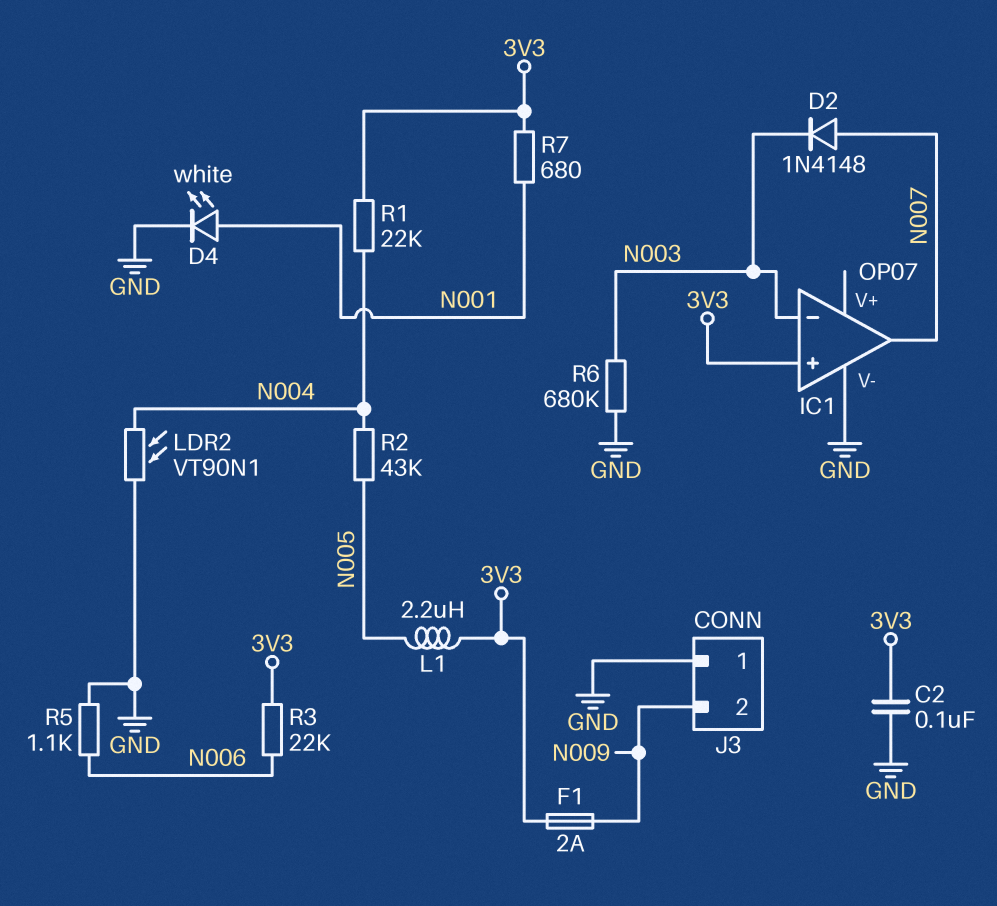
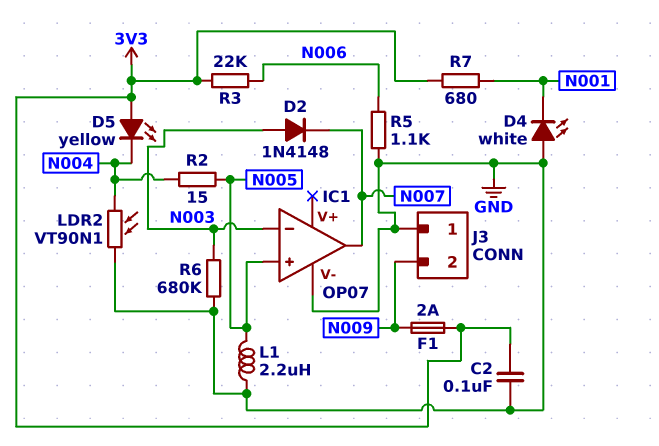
D2: diode 1N4148 (A N007, K N003) -> diode 1N4148 (A N003, K N007)
D4: LED white (A N001, K GND) -> LED white (A GND, K N001)
D5: none -> LED yellow (A 3V3, K N004)
IC1 pin in+: 3V3 -> N005
L1: 2.2uH (3V3, N005) -> 2.2uH (GND, N005)
R1: 22k (3V3, N004) -> none
R2: 43k (N004, N005) -> 15 (N004, N005)

